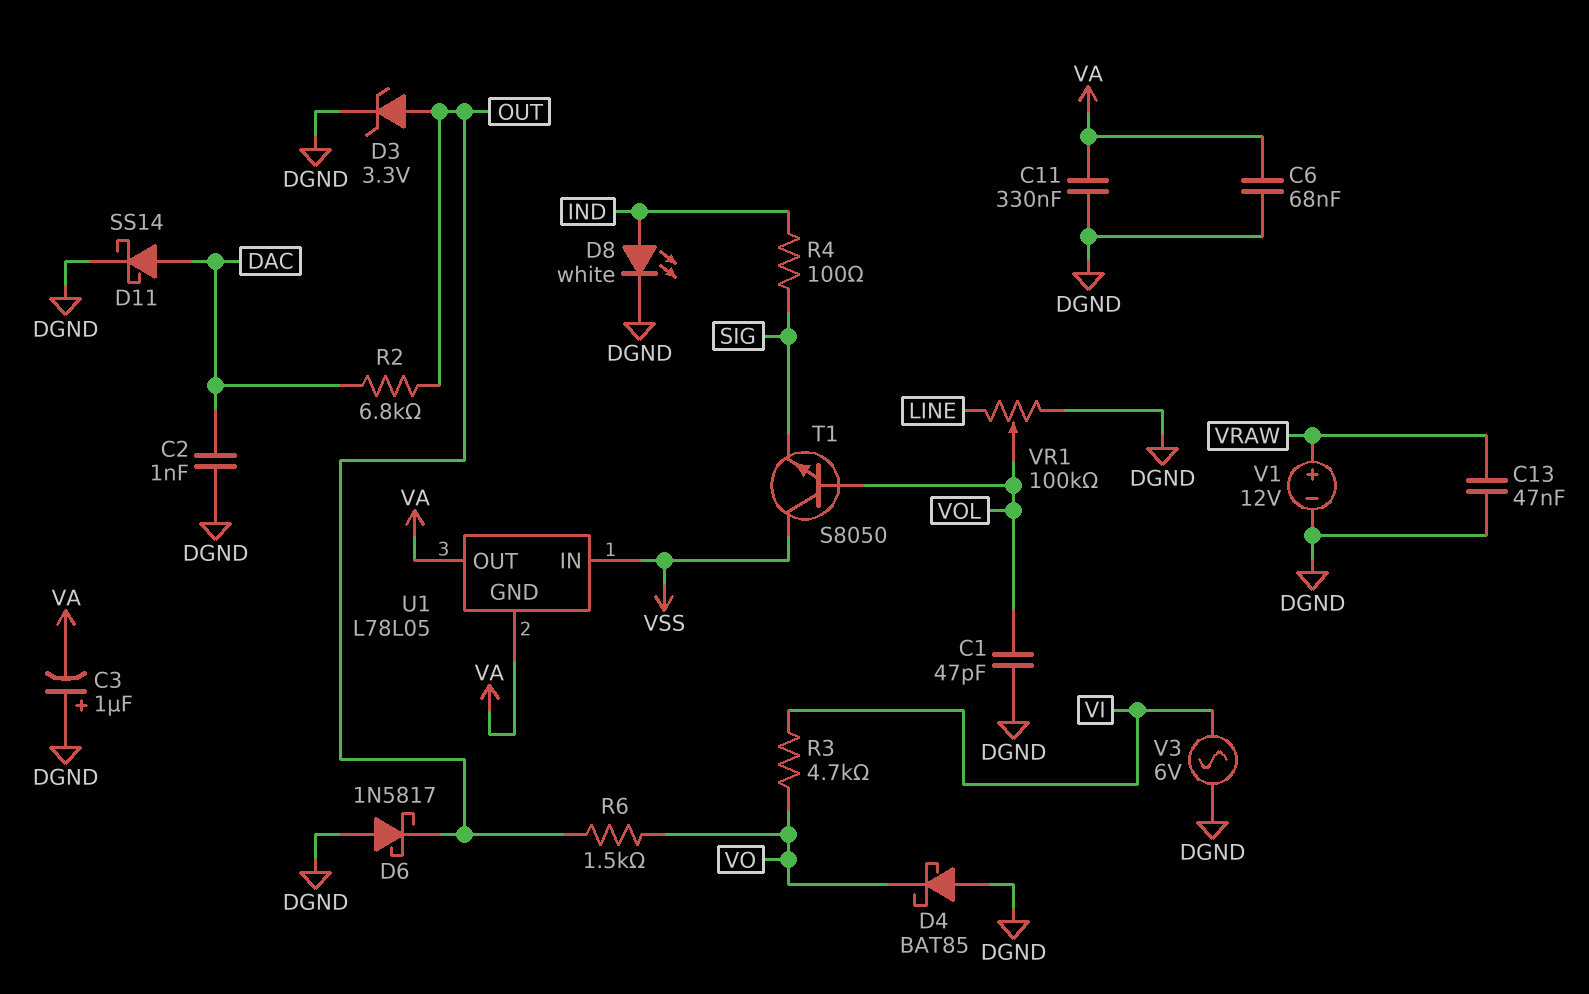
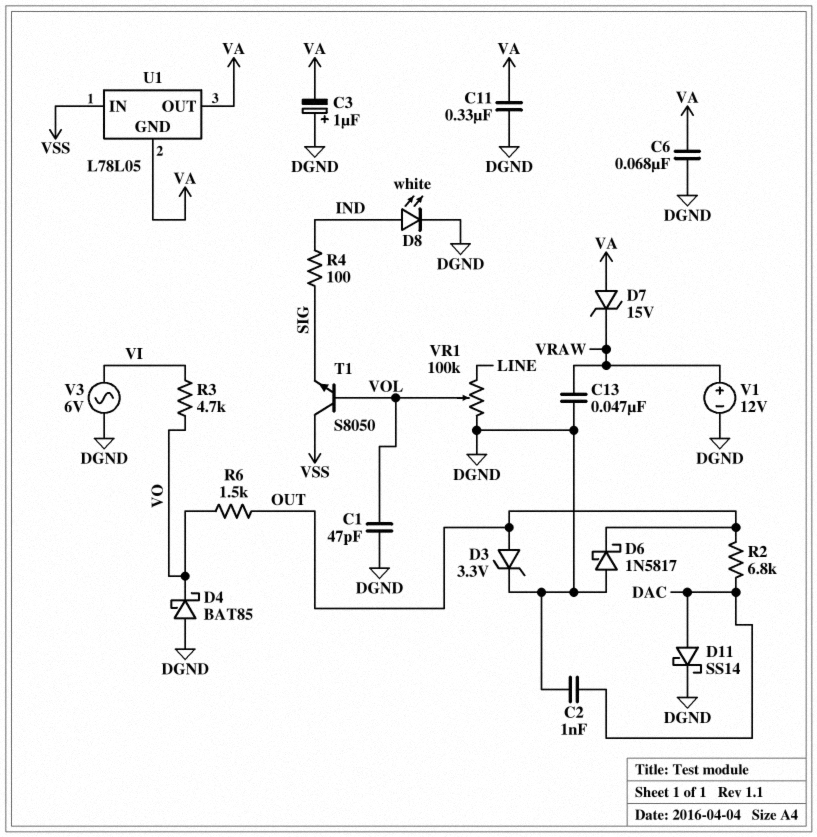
D7: none -> zener 15V (A VA, K VRAW)

